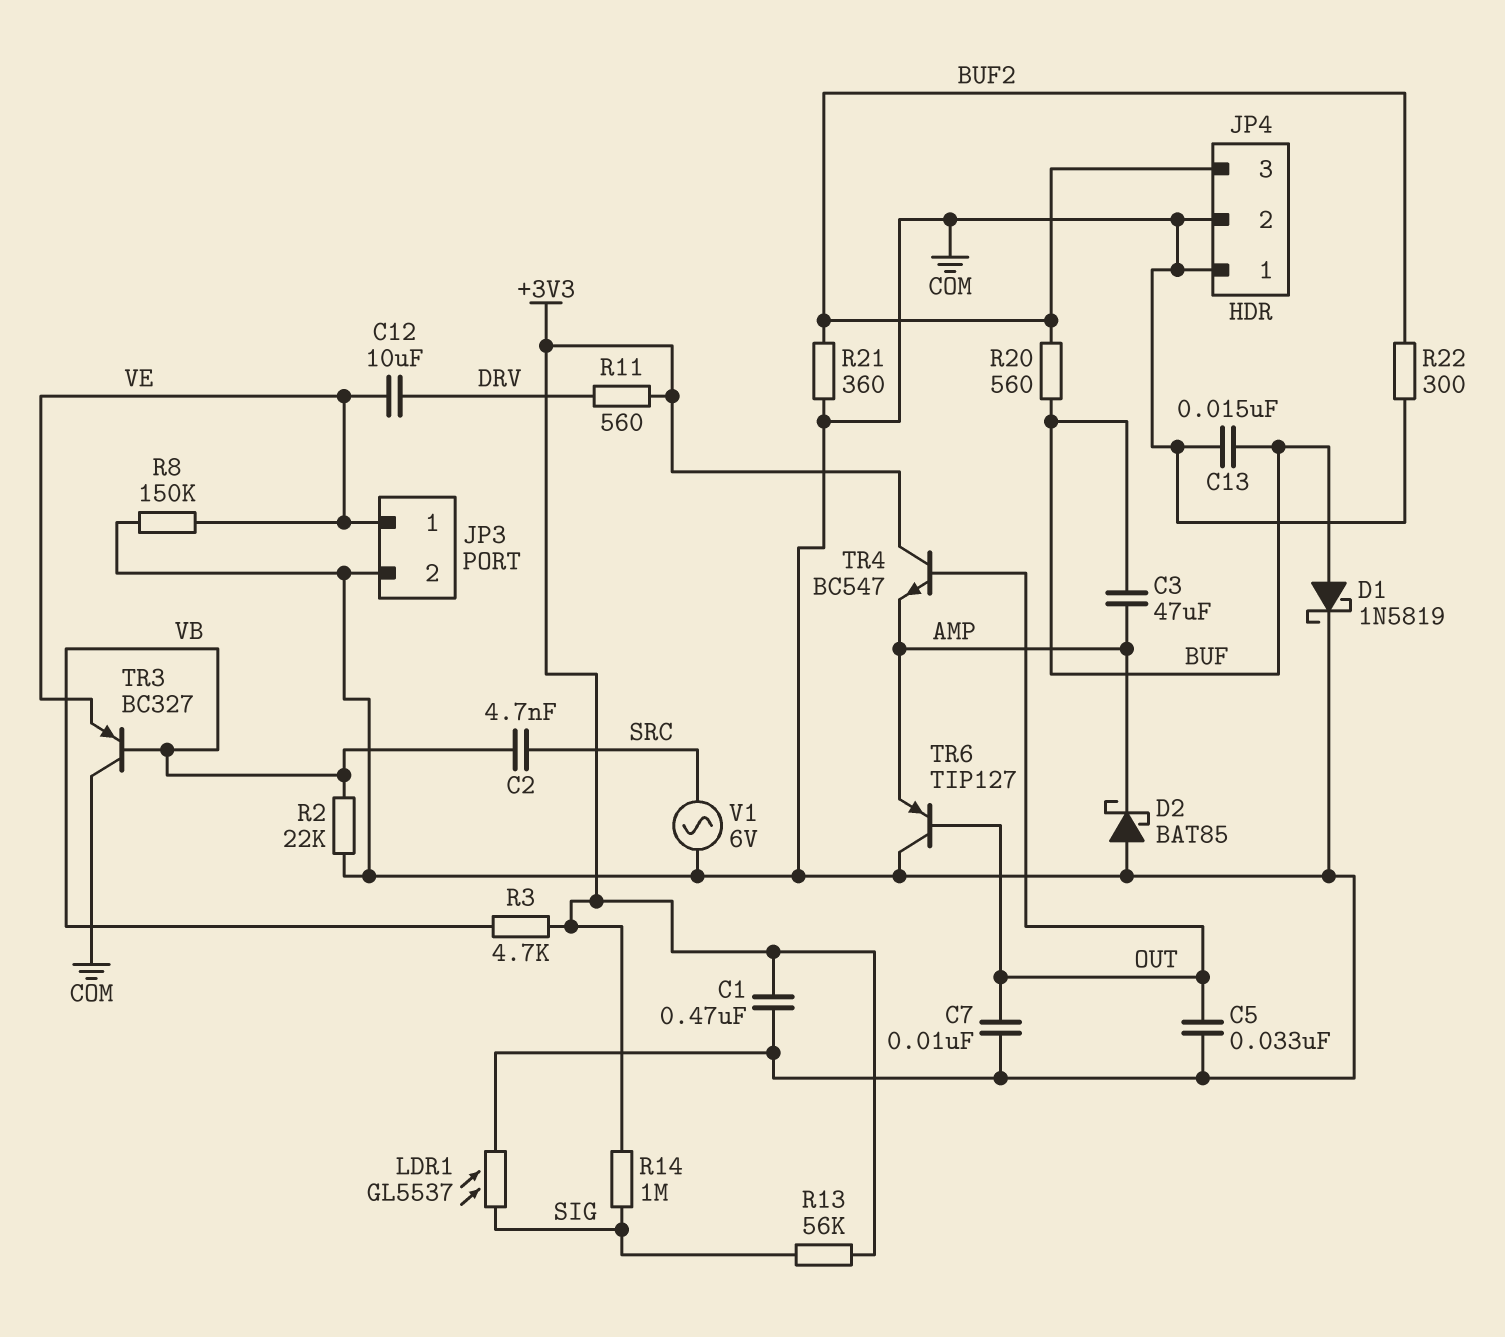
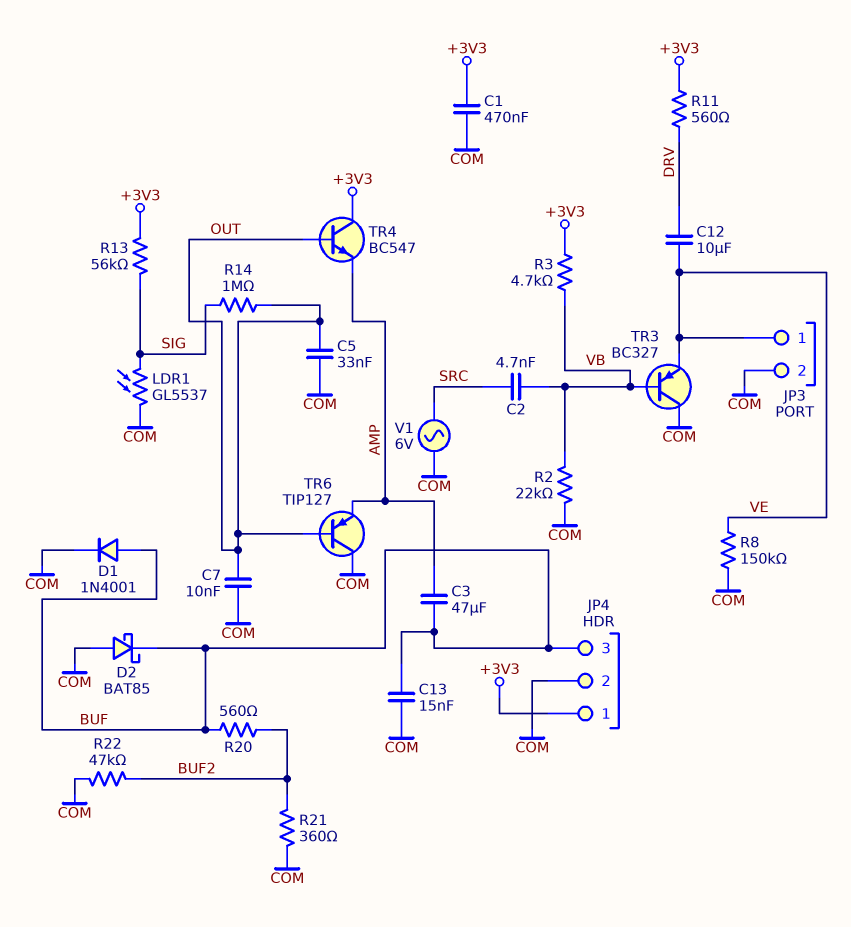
D1: schottky 1N5819 (A BUF, K COM) -> diode 1N4001 (A BUF, K COM)
D2: schottky BAT85 (A COM, K AMP) -> schottky BAT85 (A COM, K BUF)
JP4 pin 1: COM -> +3V3
JP4 pin 3: BUF2 -> BUF
R14: 1M (+3V3, SIG) -> 1M (OUT, SIG)
R22: 300 (BUF2, COM) -> 47k (BUF2, COM)

